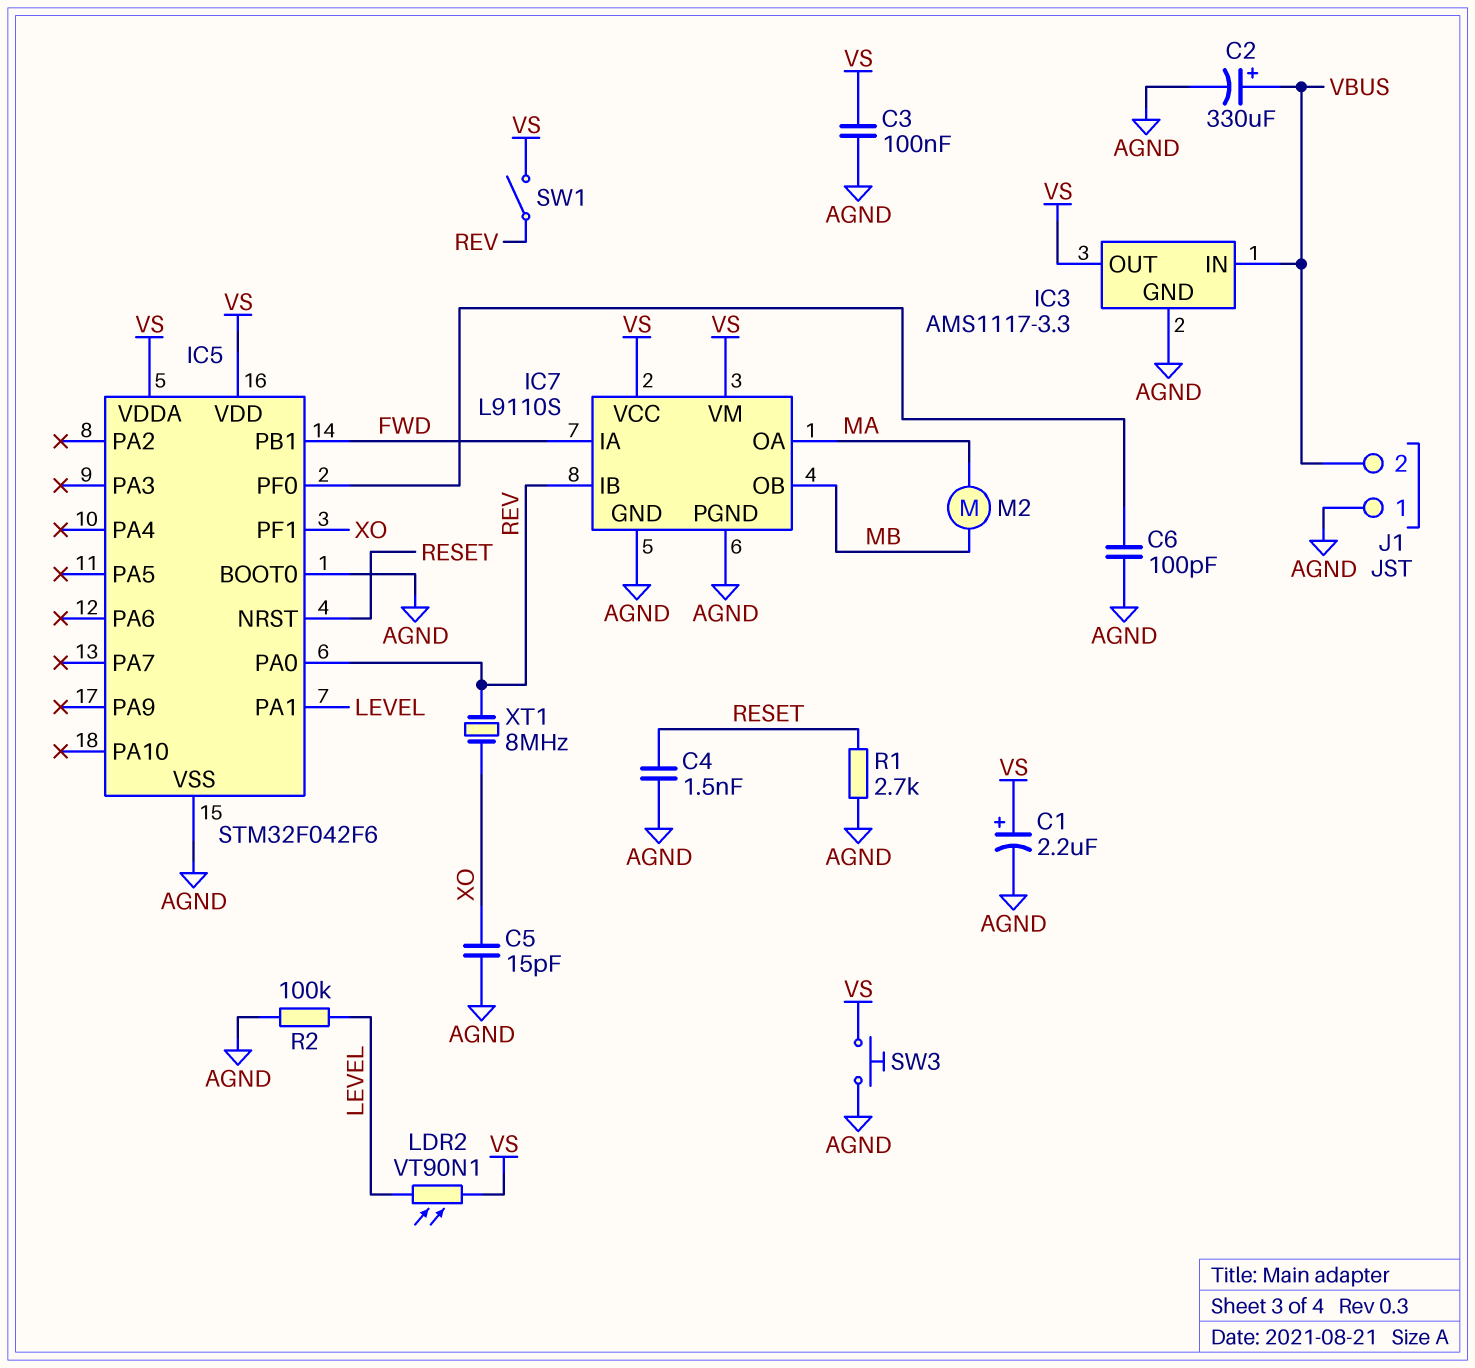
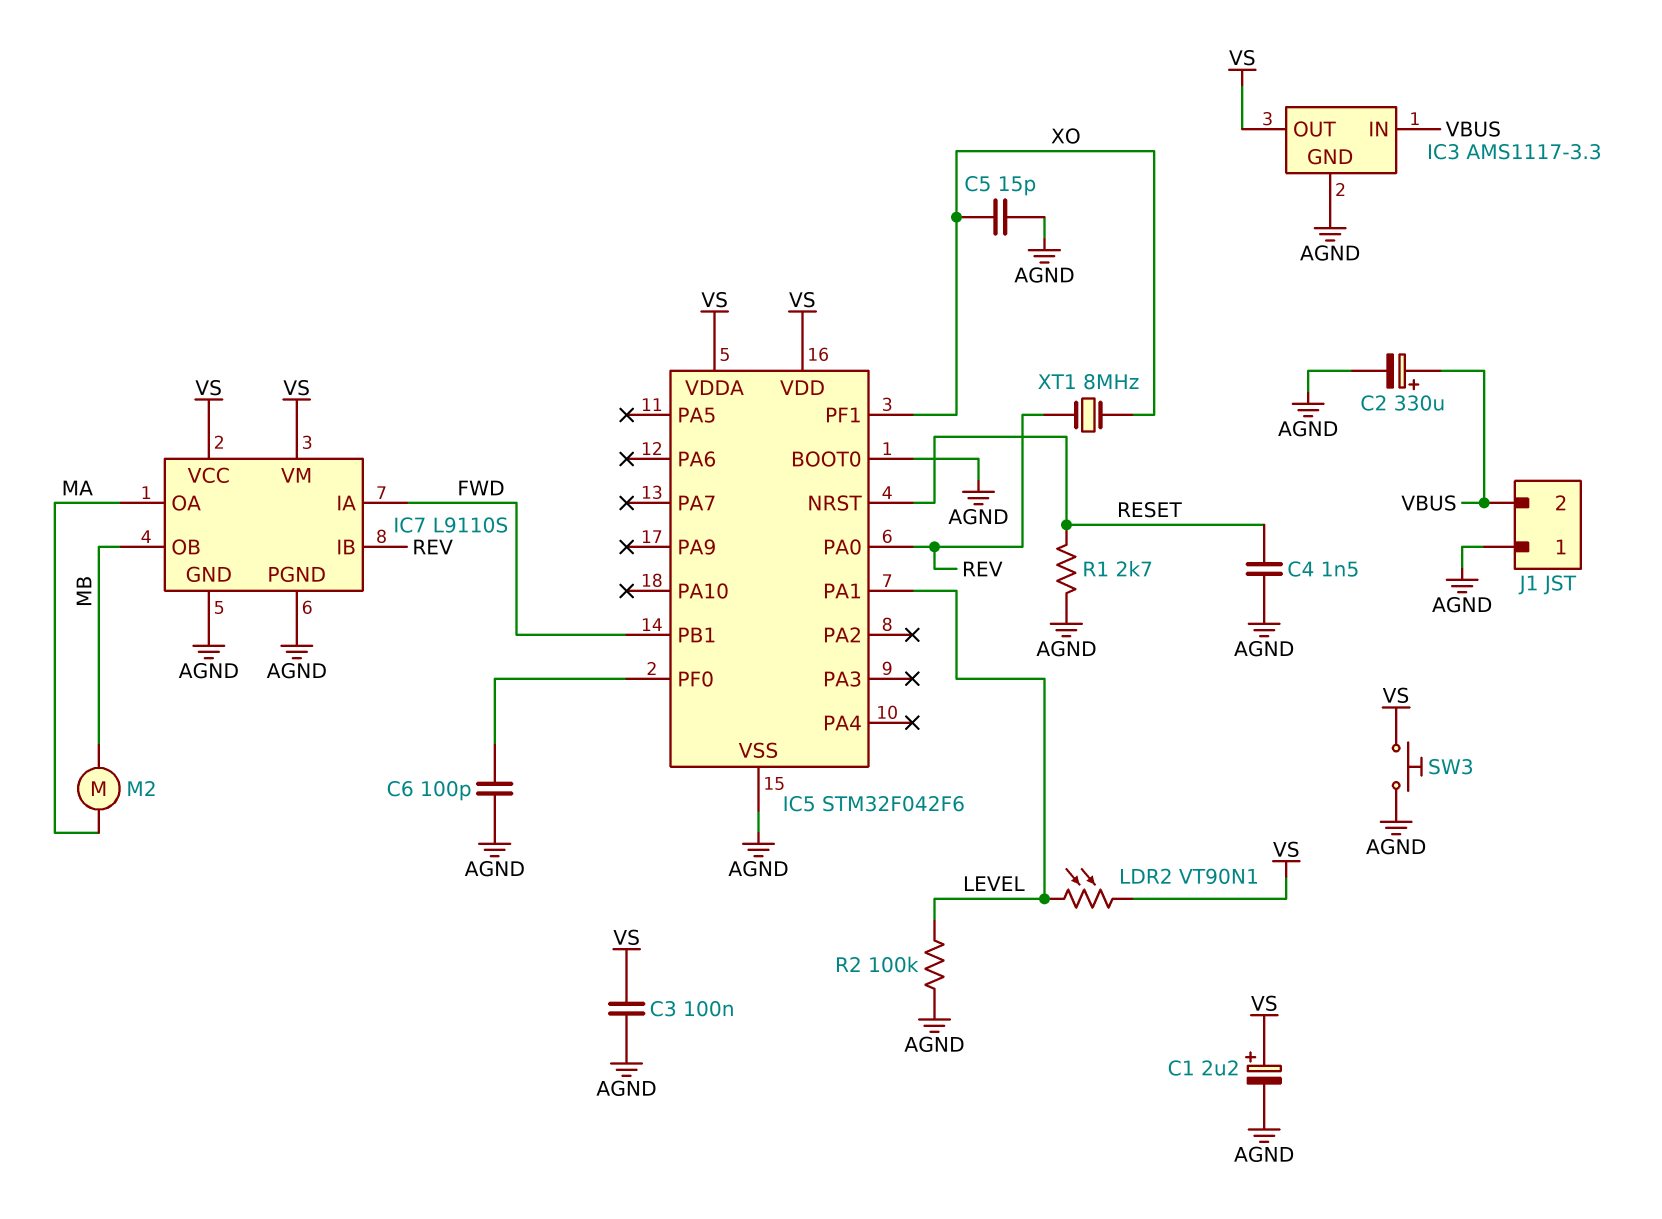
SW1: switch (REV, VS) -> none

